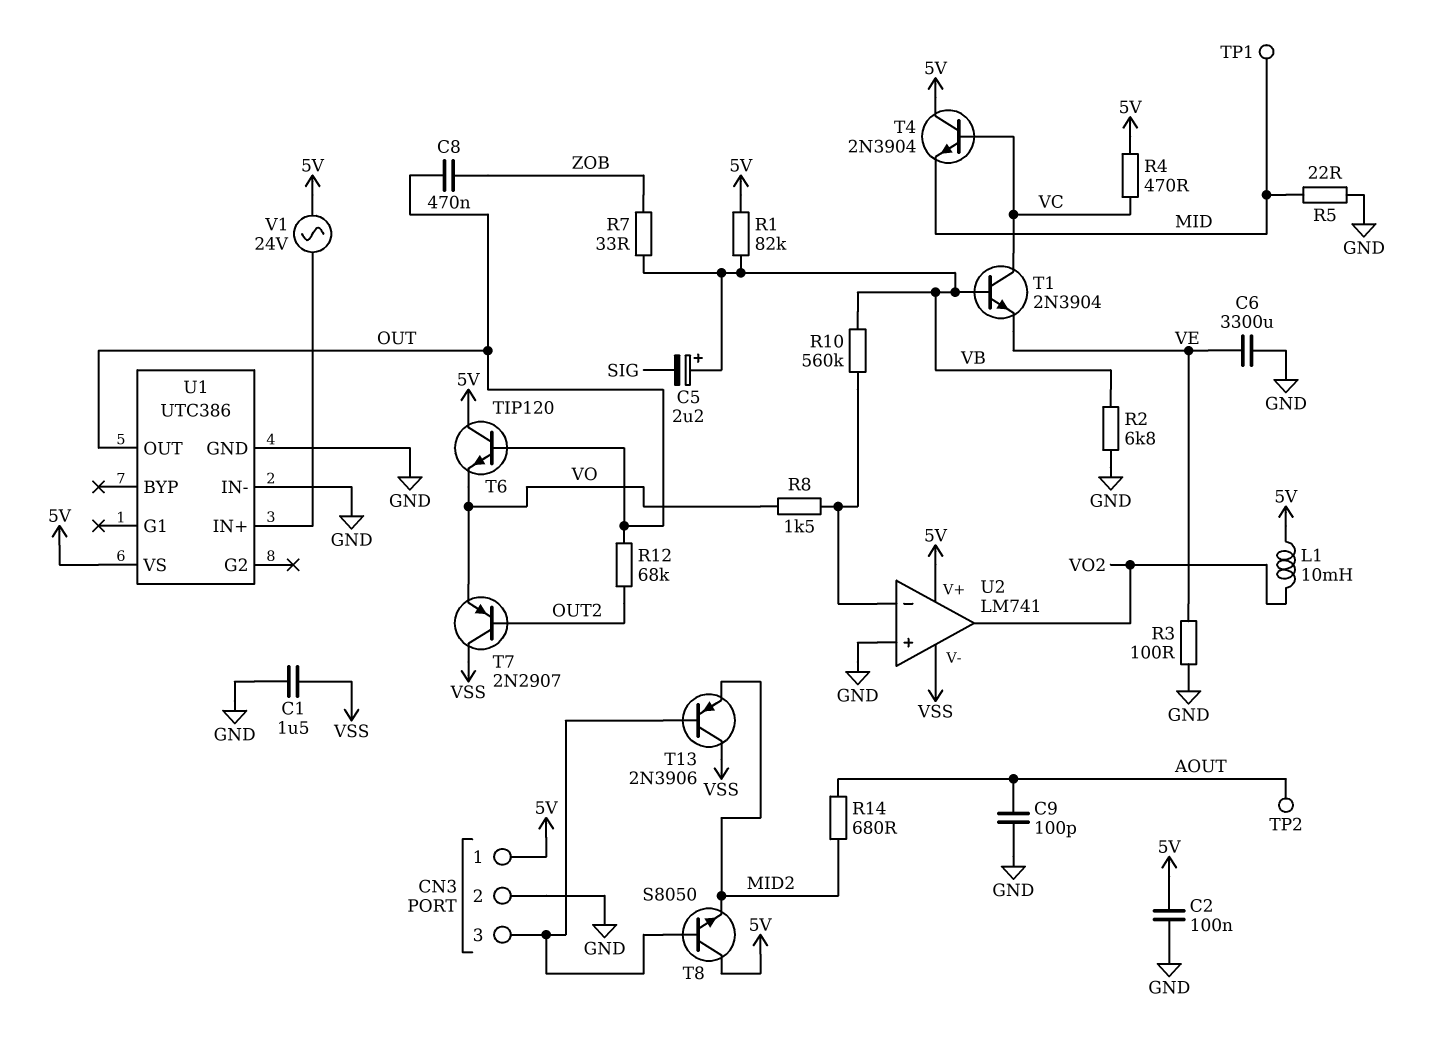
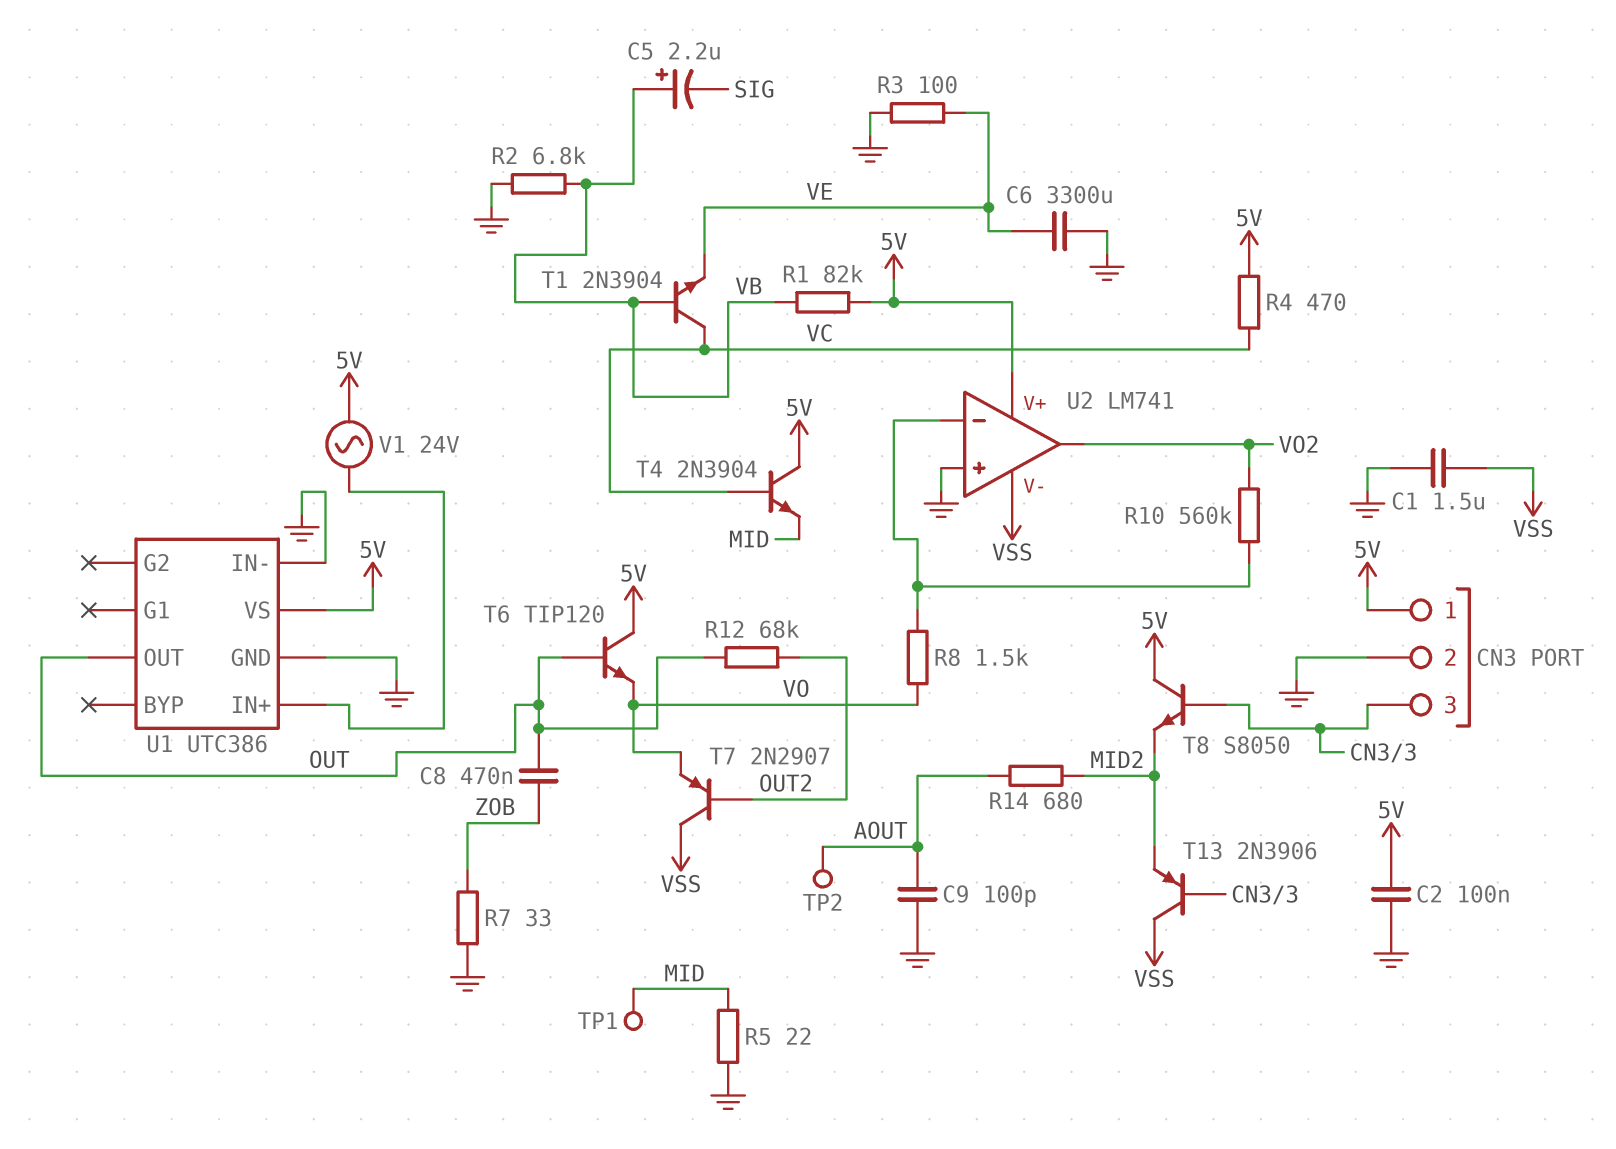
L1: 10mH (5V, VO2) -> none
R7: 33 (VB, ZOB) -> 33 (GND, ZOB)
R10: 560k (U2/in-, VB) -> 560k (U2/in-, VO2)

